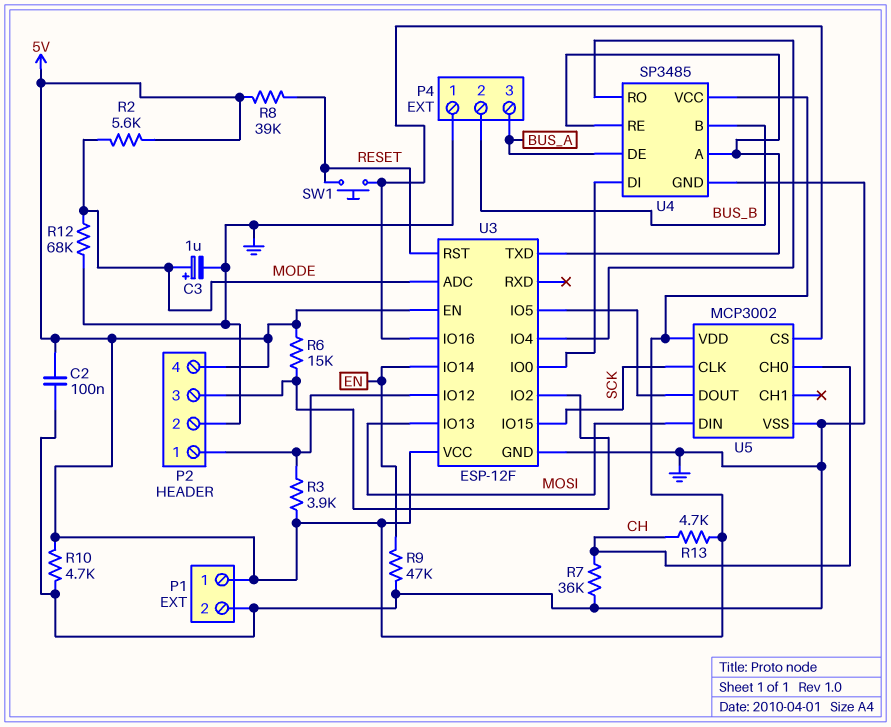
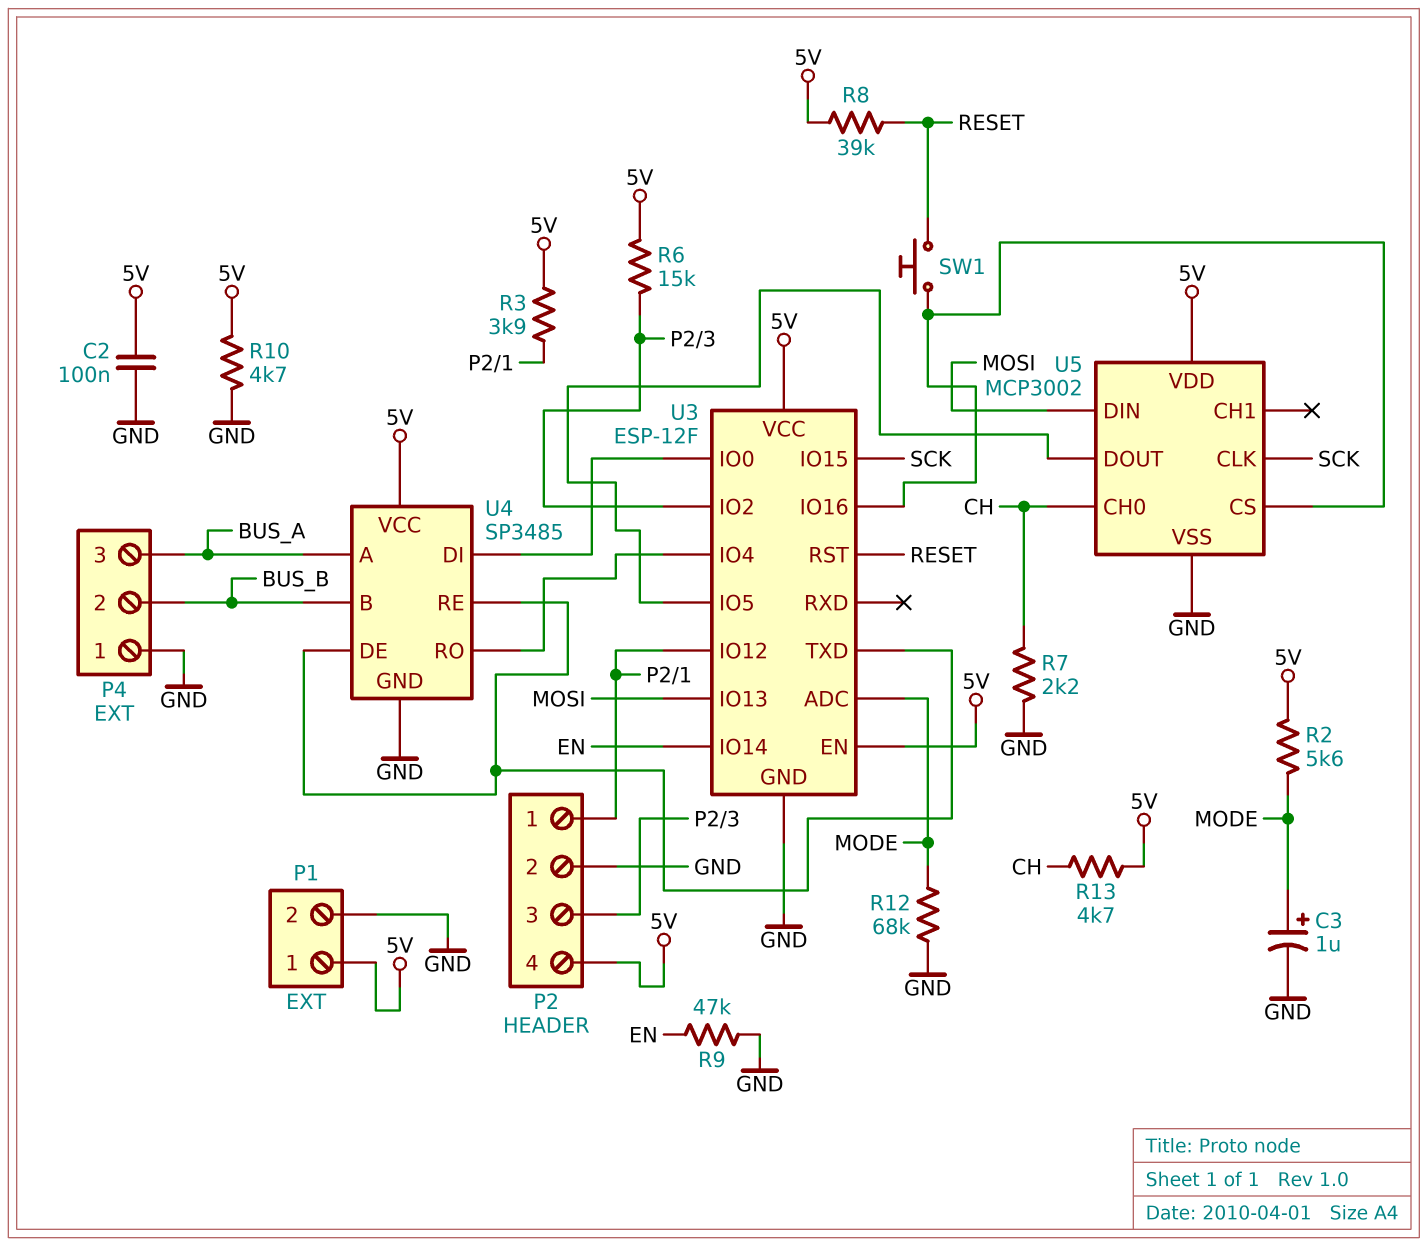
R7: 36k (CH, GND) -> 2.2k (CH, GND)
U4 pin A: U3/TXD -> BUS_A
U4 pin DE: BUS_A -> U3/TXD

